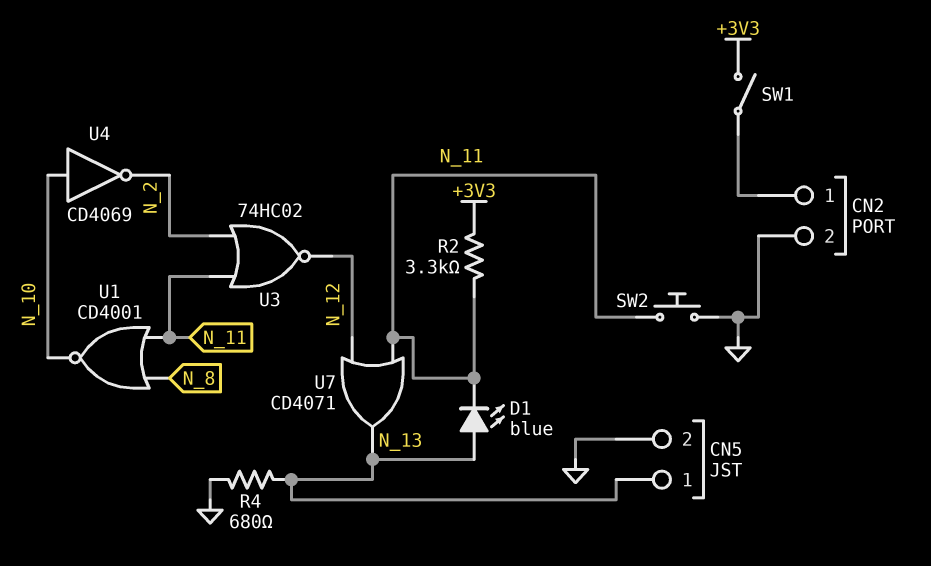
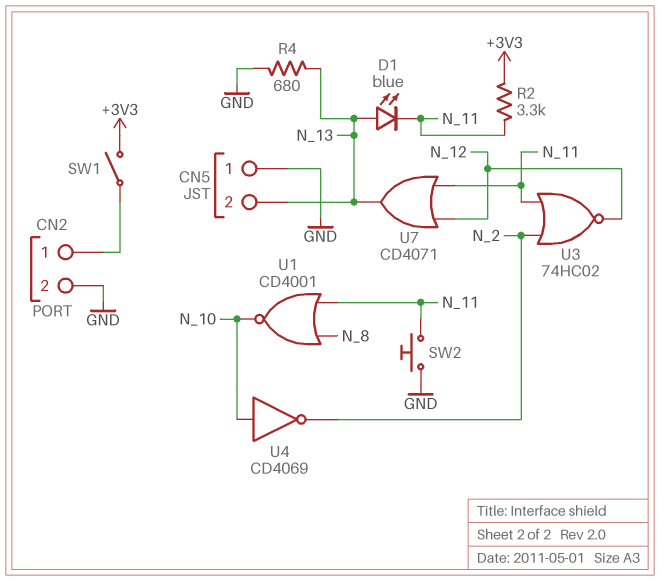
CN5 pin 1: N_13 -> GND
CN5 pin 2: GND -> N_13

